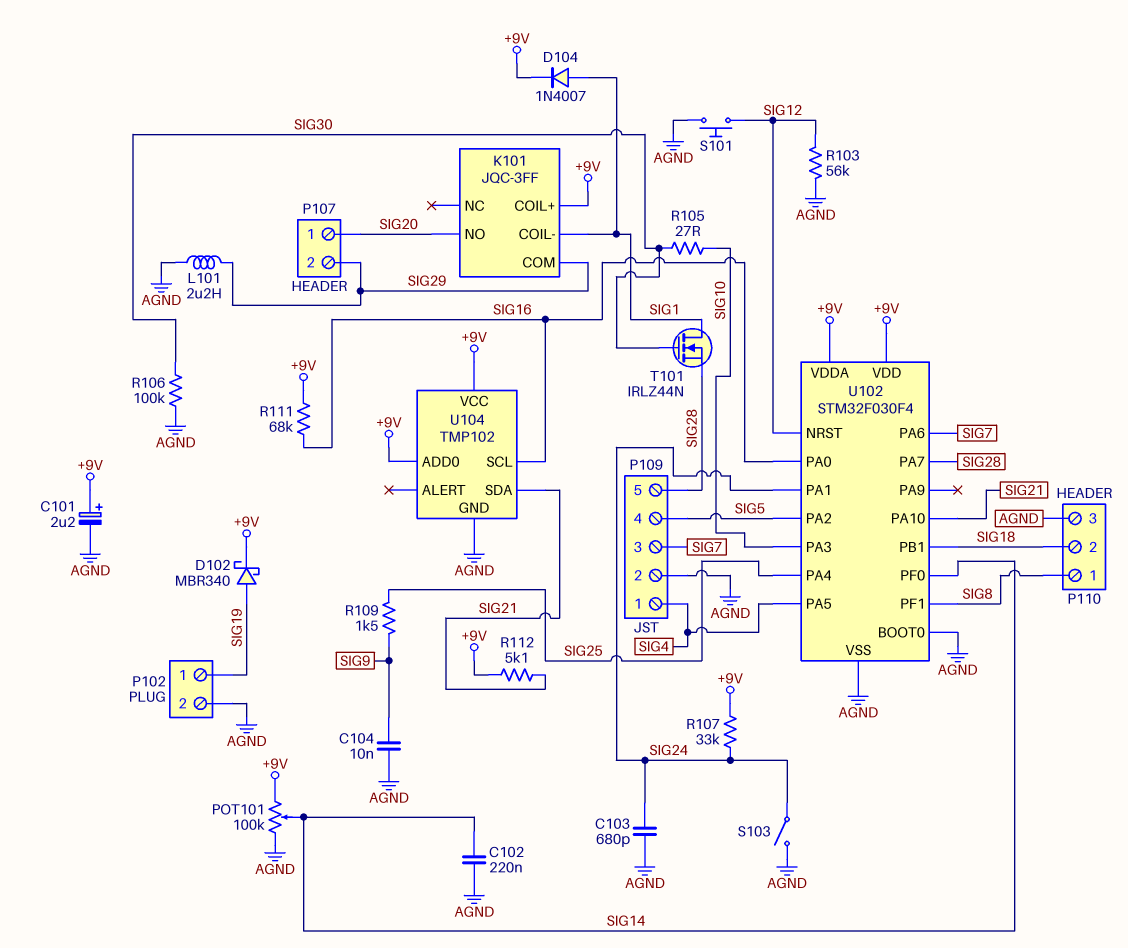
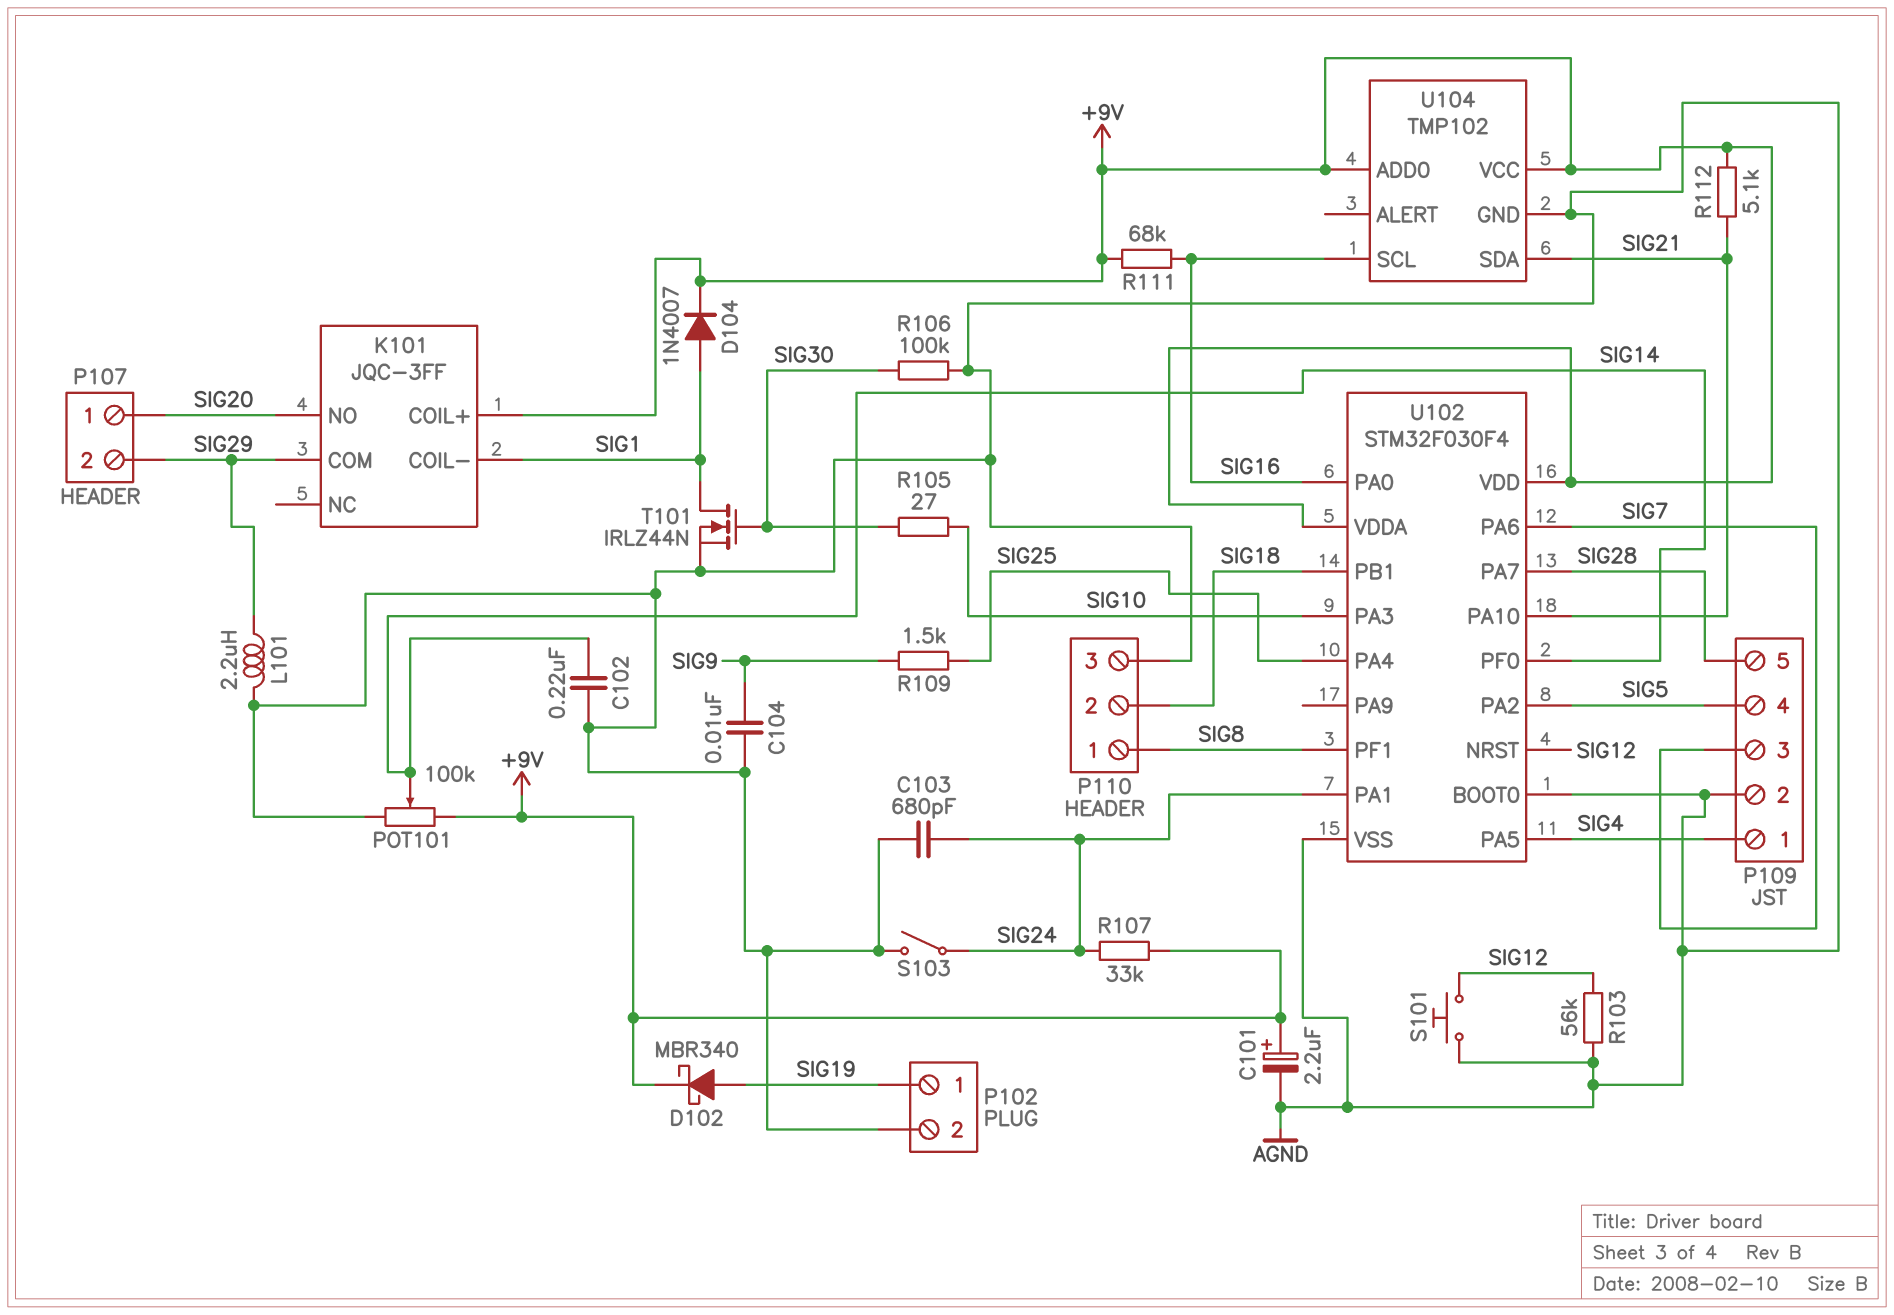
T101: NMOS IRLZ44N (G SIG30, D SIG1, S SIG28) -> NMOS IRLZ44N (G SIG30, D SIG1, S AGND)

